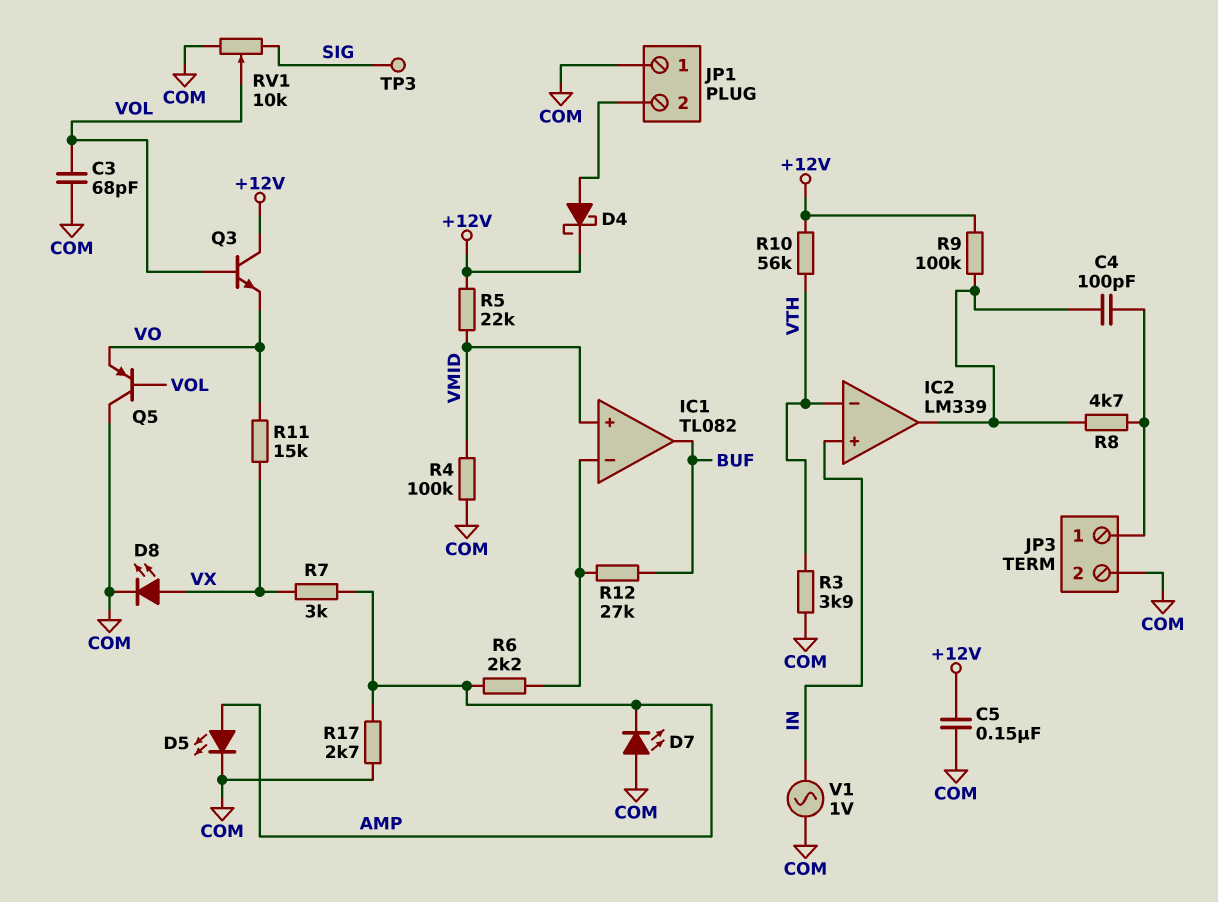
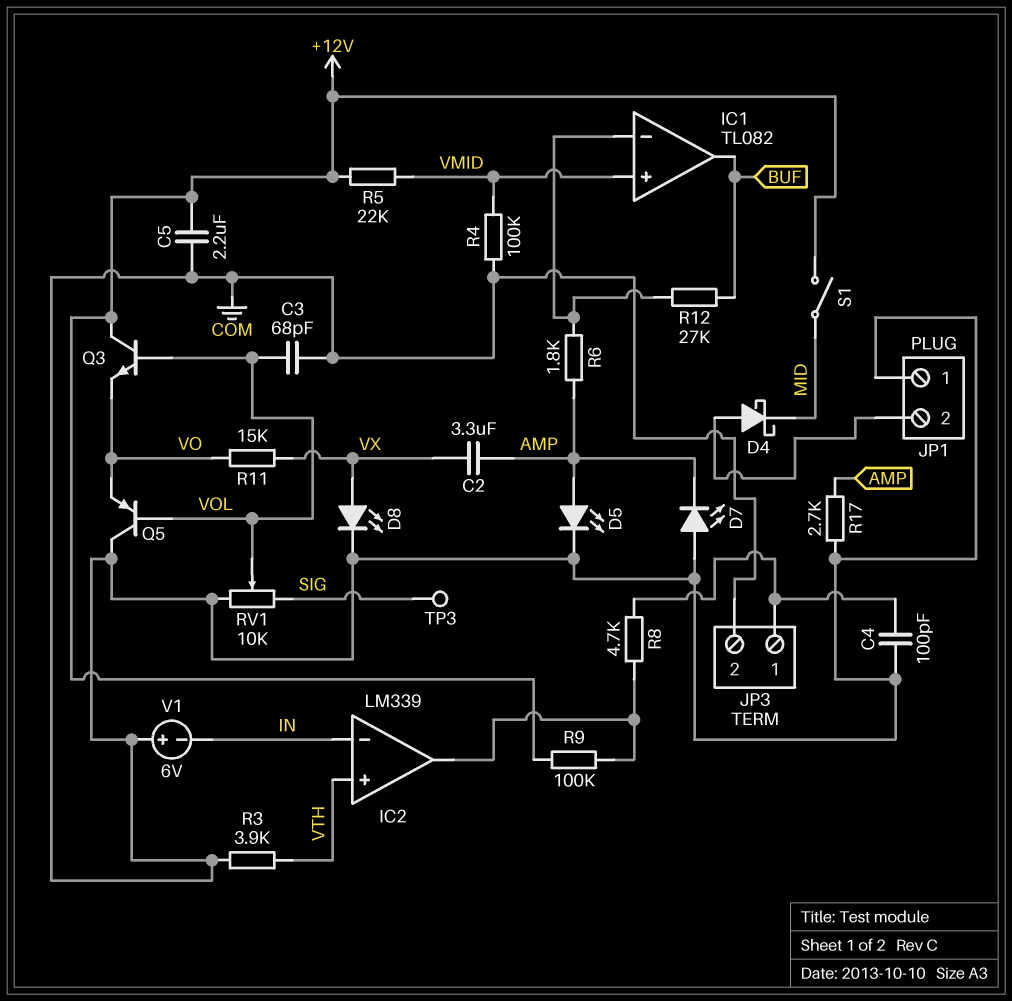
C2: none -> 3.3uF (AMP, VX)
C4: 100pF (IC2/out, JP3/1) -> 100pF (COM, JP3/1)
C5: 150nF (+12V, COM) -> 2.2uF (+12V, COM)
D4: schottky (A JP1/2, K +12V) -> schottky (A JP1/2, K MID)
IC2 pin in+: IN -> VTH
IC2 pin in-: VTH -> IN
R6: 2.2k (AMP, IC1/in-) -> 1.8k (AMP, IC1/in-)
R7: 3k (AMP, VX) -> none
R10: 56k (+12V, VTH) -> none
S1: none -> switch (+12V, MID)
V1: AC 1V (COM, IN) -> 6V (plus COM, minus IN)

